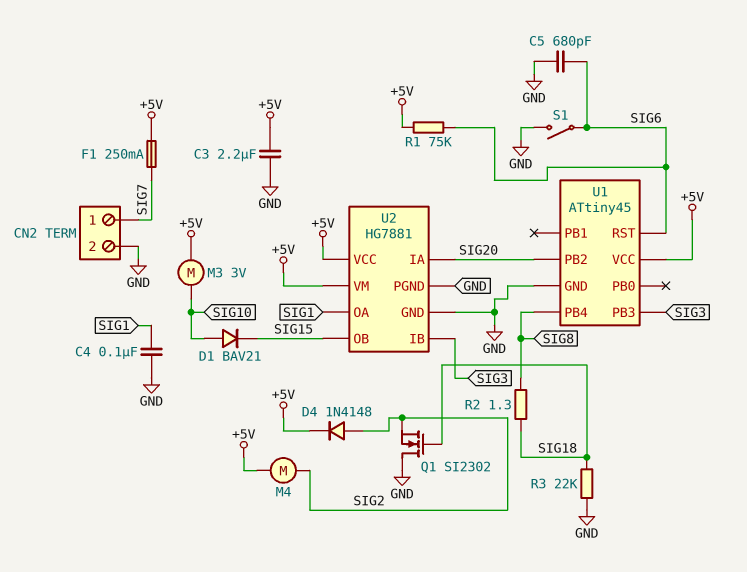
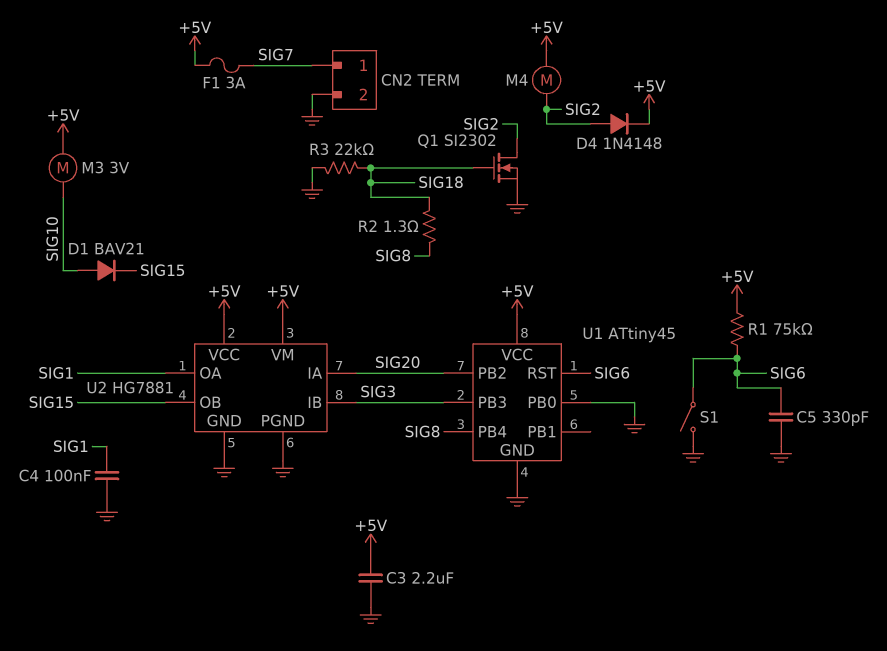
C5: 680pF (GND, SIG6) -> 330pF (GND, SIG6)
F1: 250mA (+5V, SIG7) -> 3A (+5V, SIG7)
Q1: NMOS SI2302 (G SIG18, D GND, S SIG2) -> NMOS SI2302 (G SIG18, D SIG2, S GND)
U1 pin PB0: none -> GND

